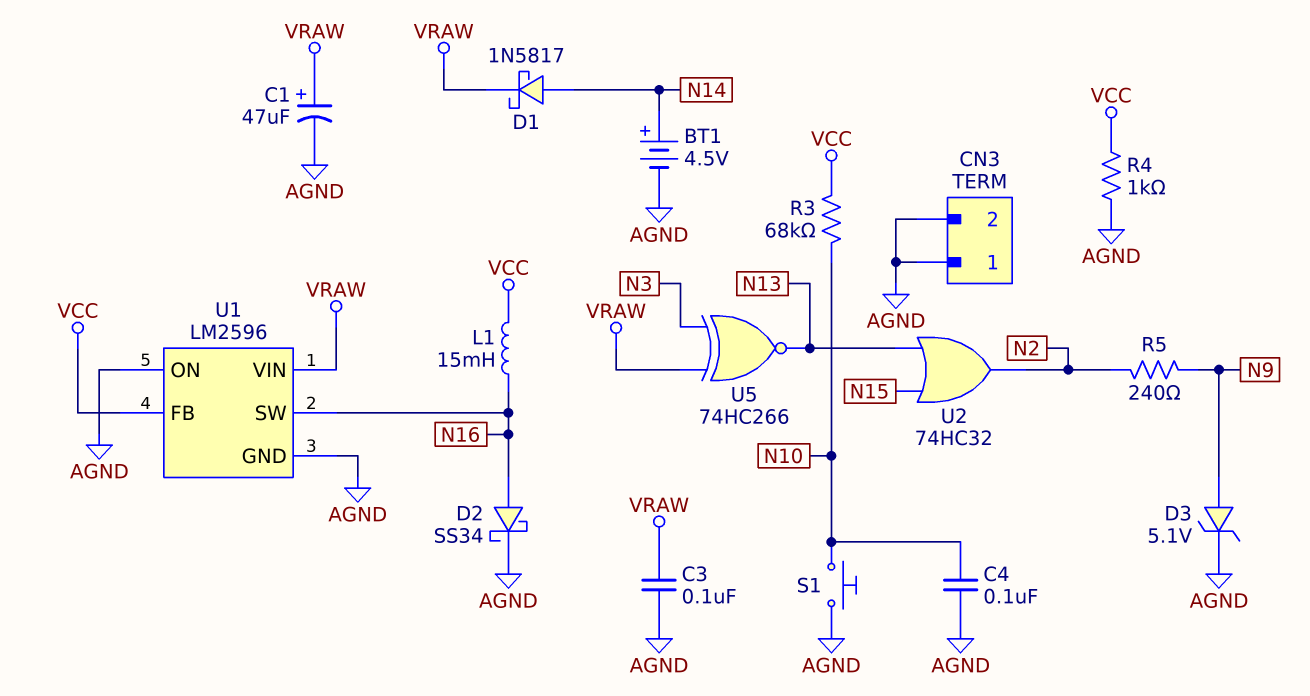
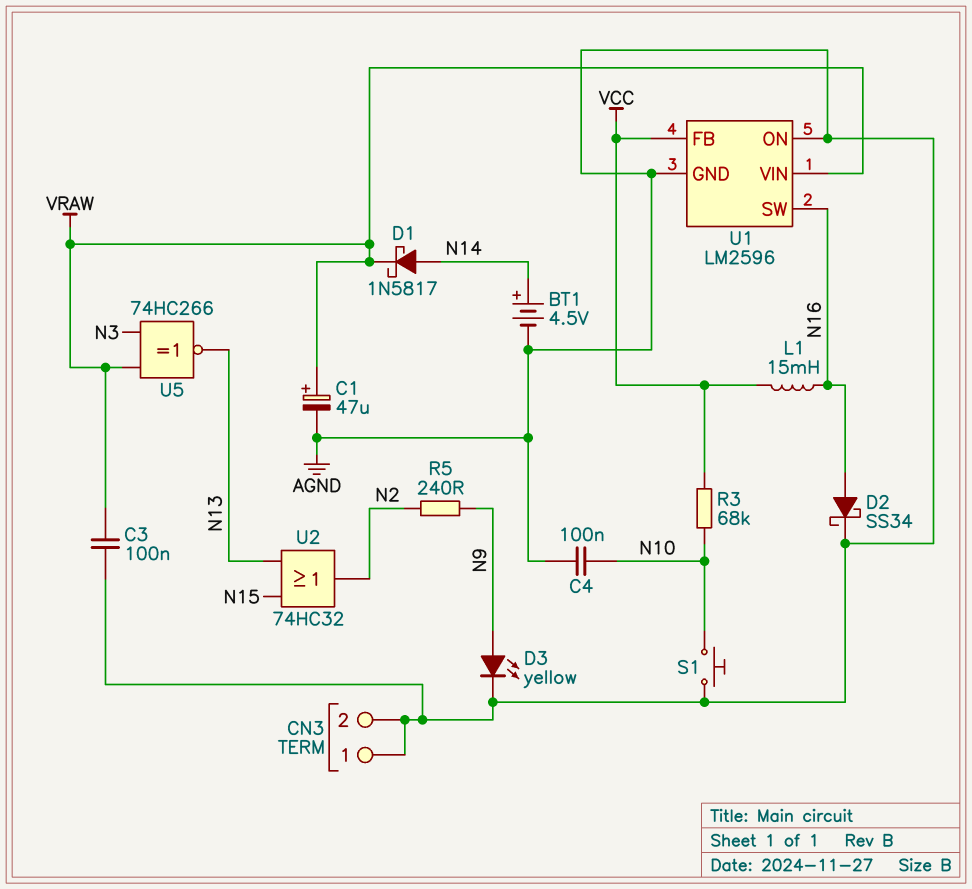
D3: zener 5.1V (A N9, K AGND) -> LED yellow (A N9, K AGND)
R4: 1k (AGND, VCC) -> none

